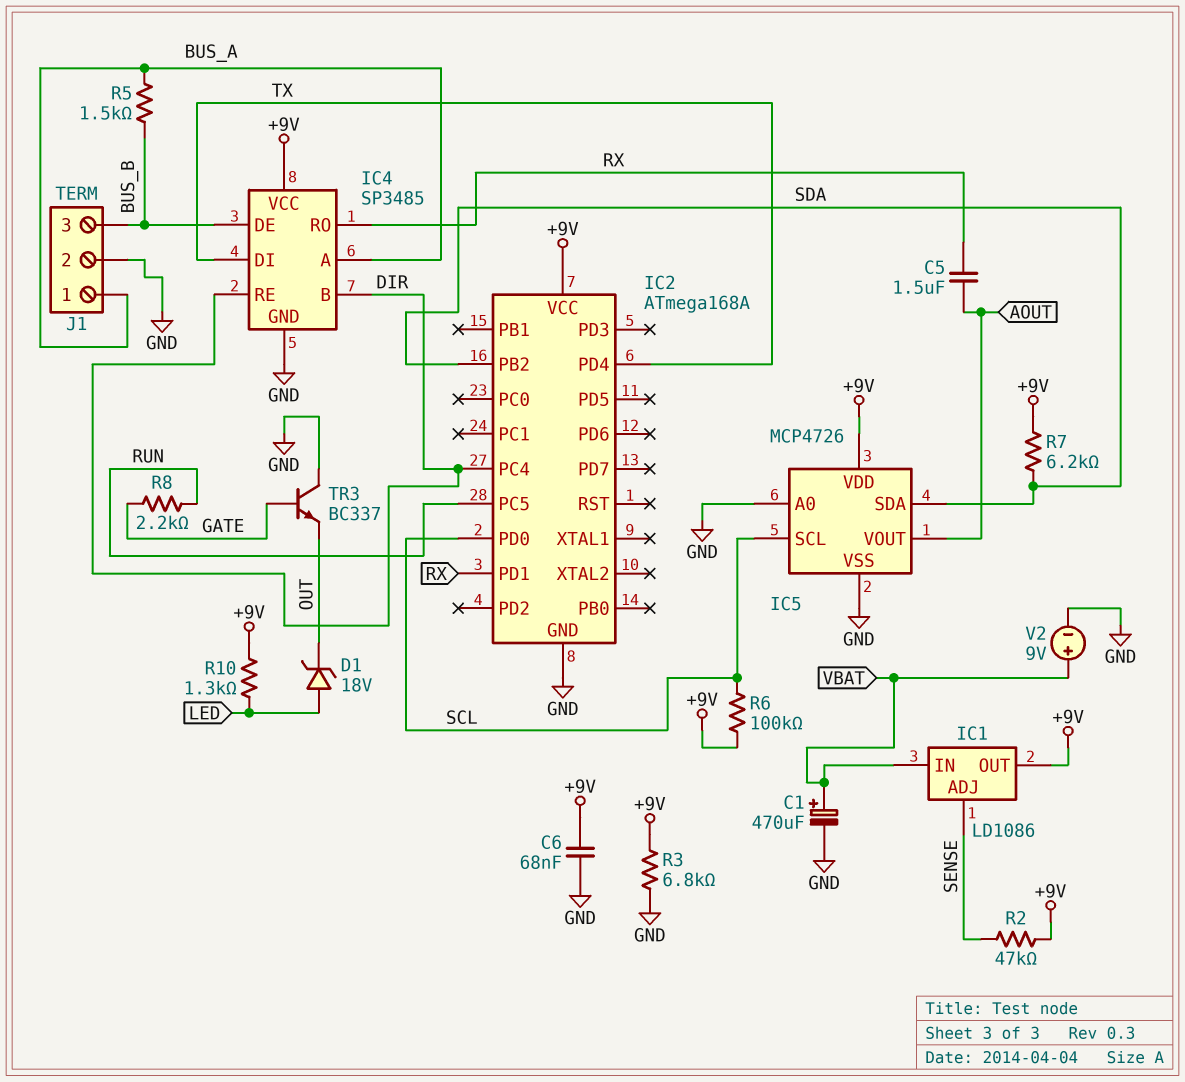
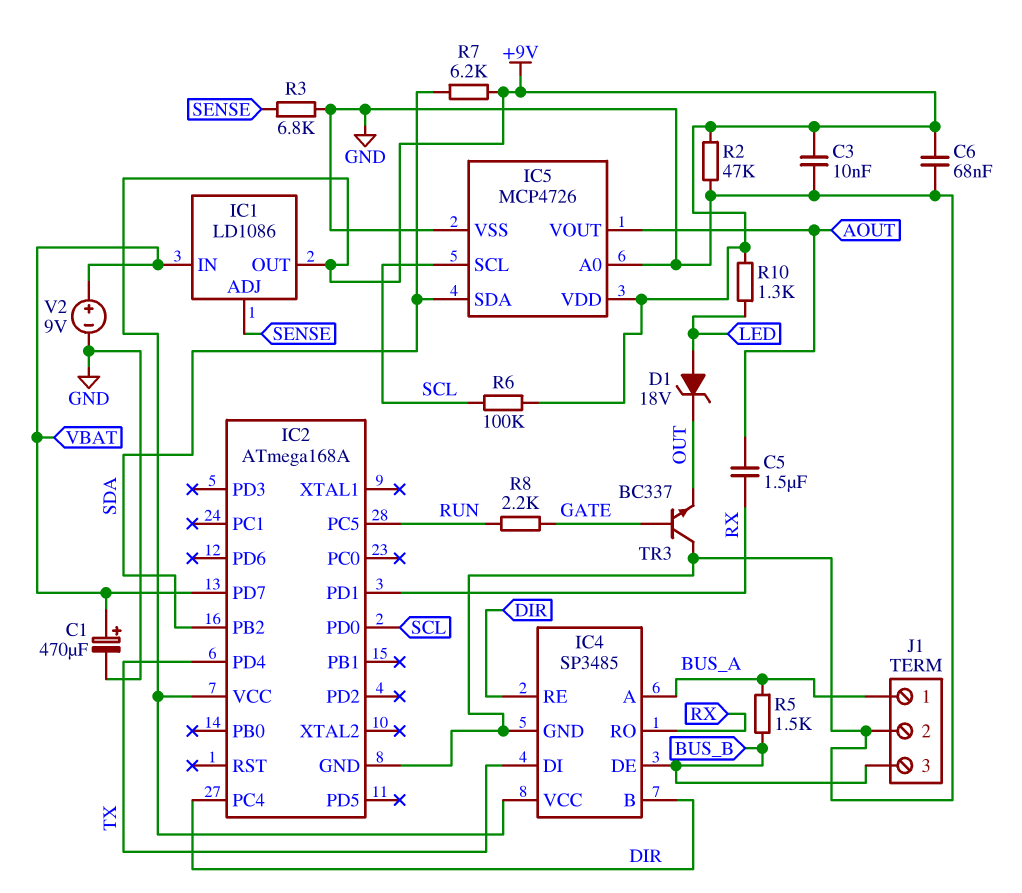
C3: none -> 10nF (+9V, GND)
IC2 pin PD7: none -> VBAT
R2: 47k (+9V, SENSE) -> 47k (+9V, GND)
R3: 6.8k (+9V, GND) -> 6.8k (GND, SENSE)

